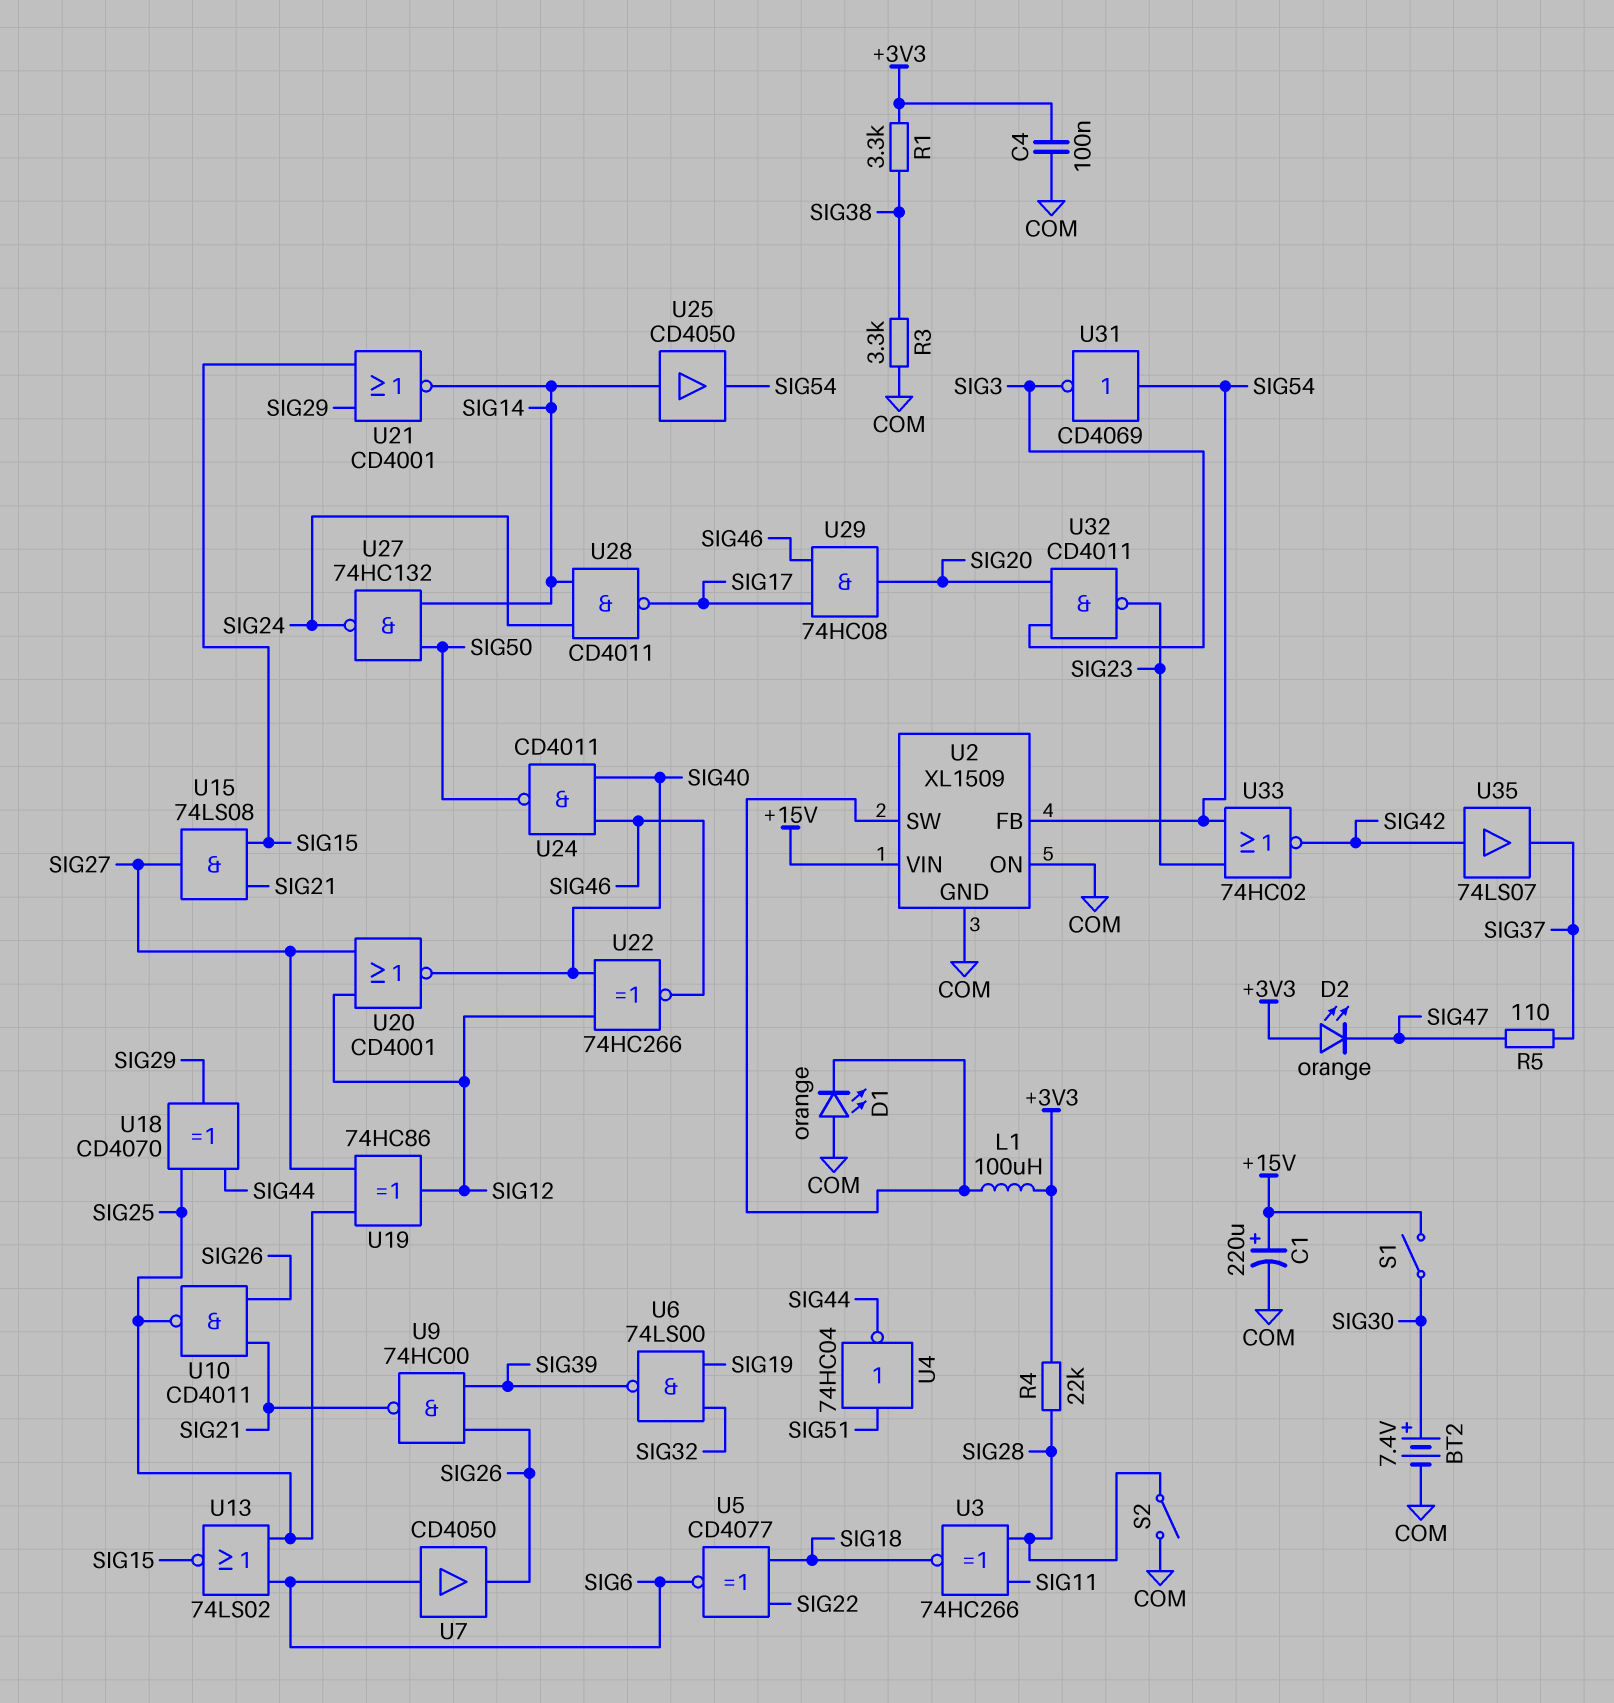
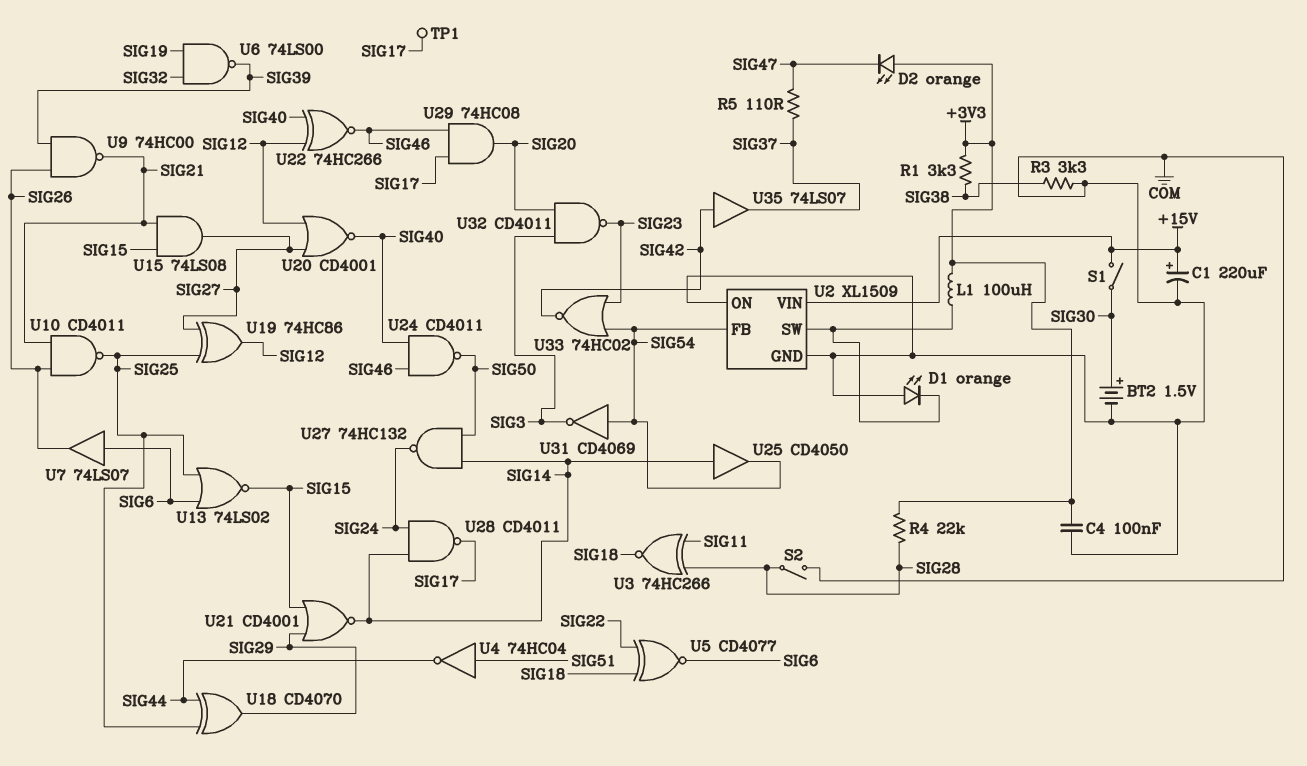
BT2: 7.4V (plus SIG30, minus COM) -> 1.5V (plus SIG30, minus COM)
TP1: none -> test point (SIG17)
U7: buffer CD4050 (in SIG6, out SIG26) -> buffer 74LS07 (in SIG6, out SIG26)

